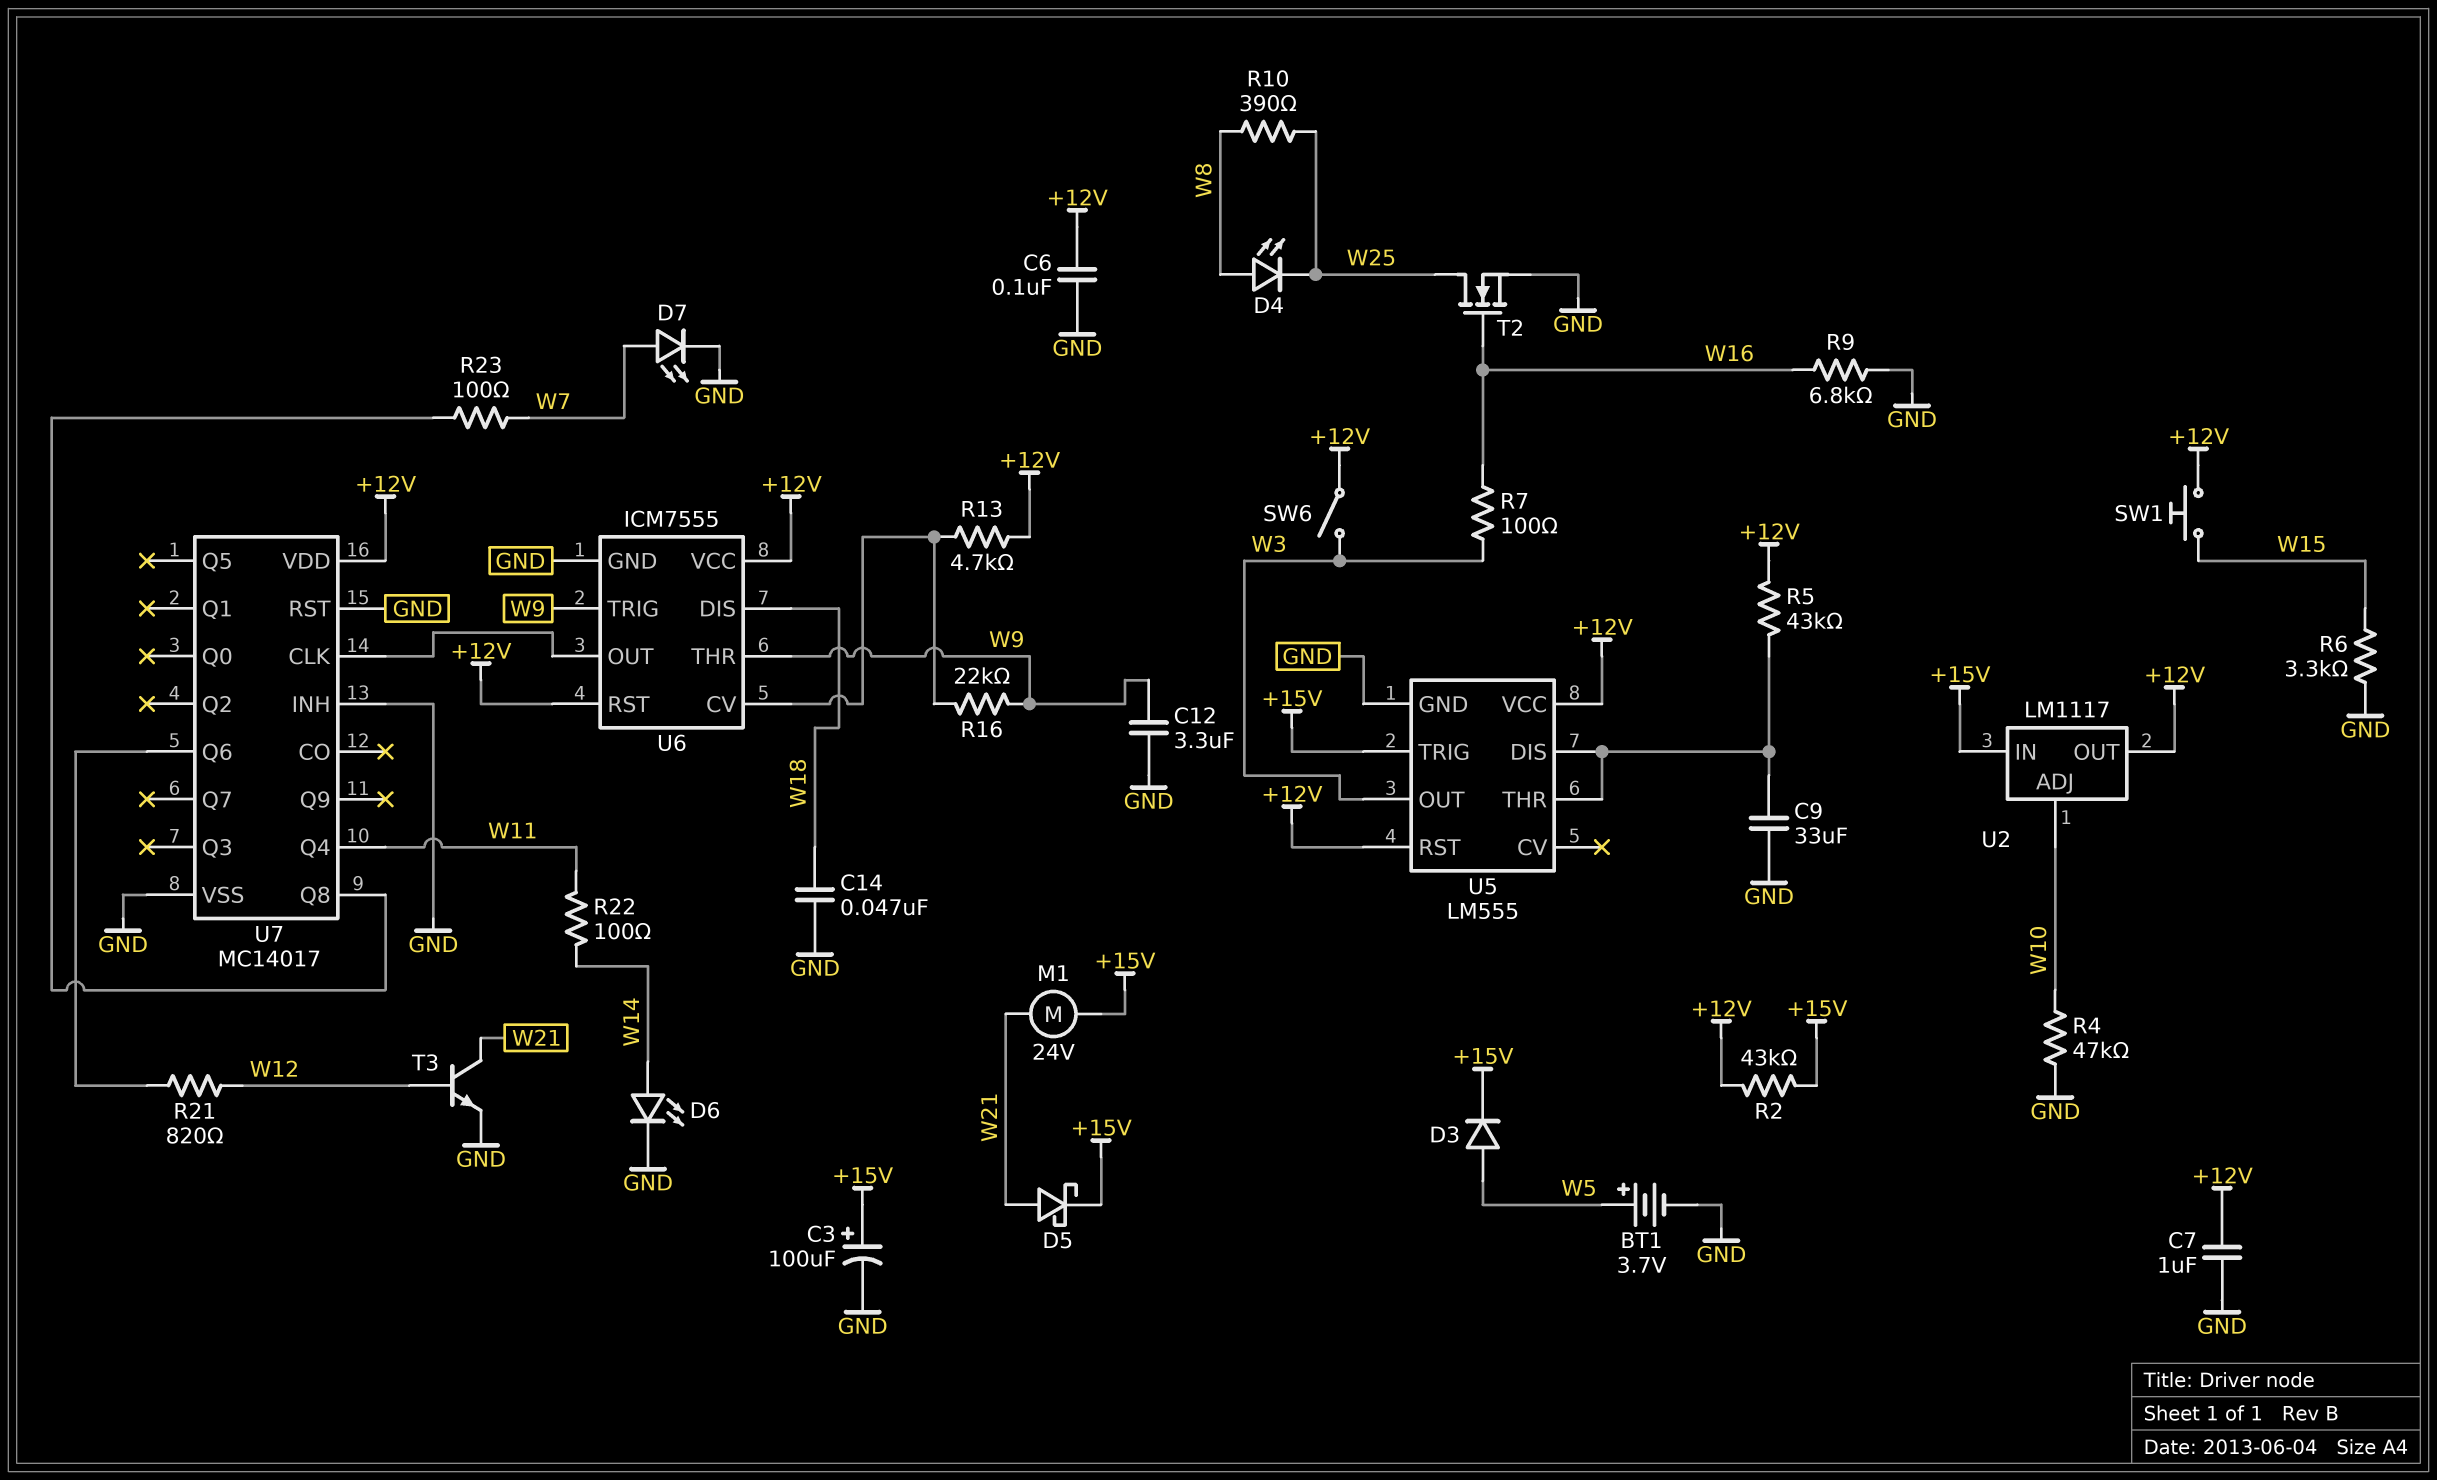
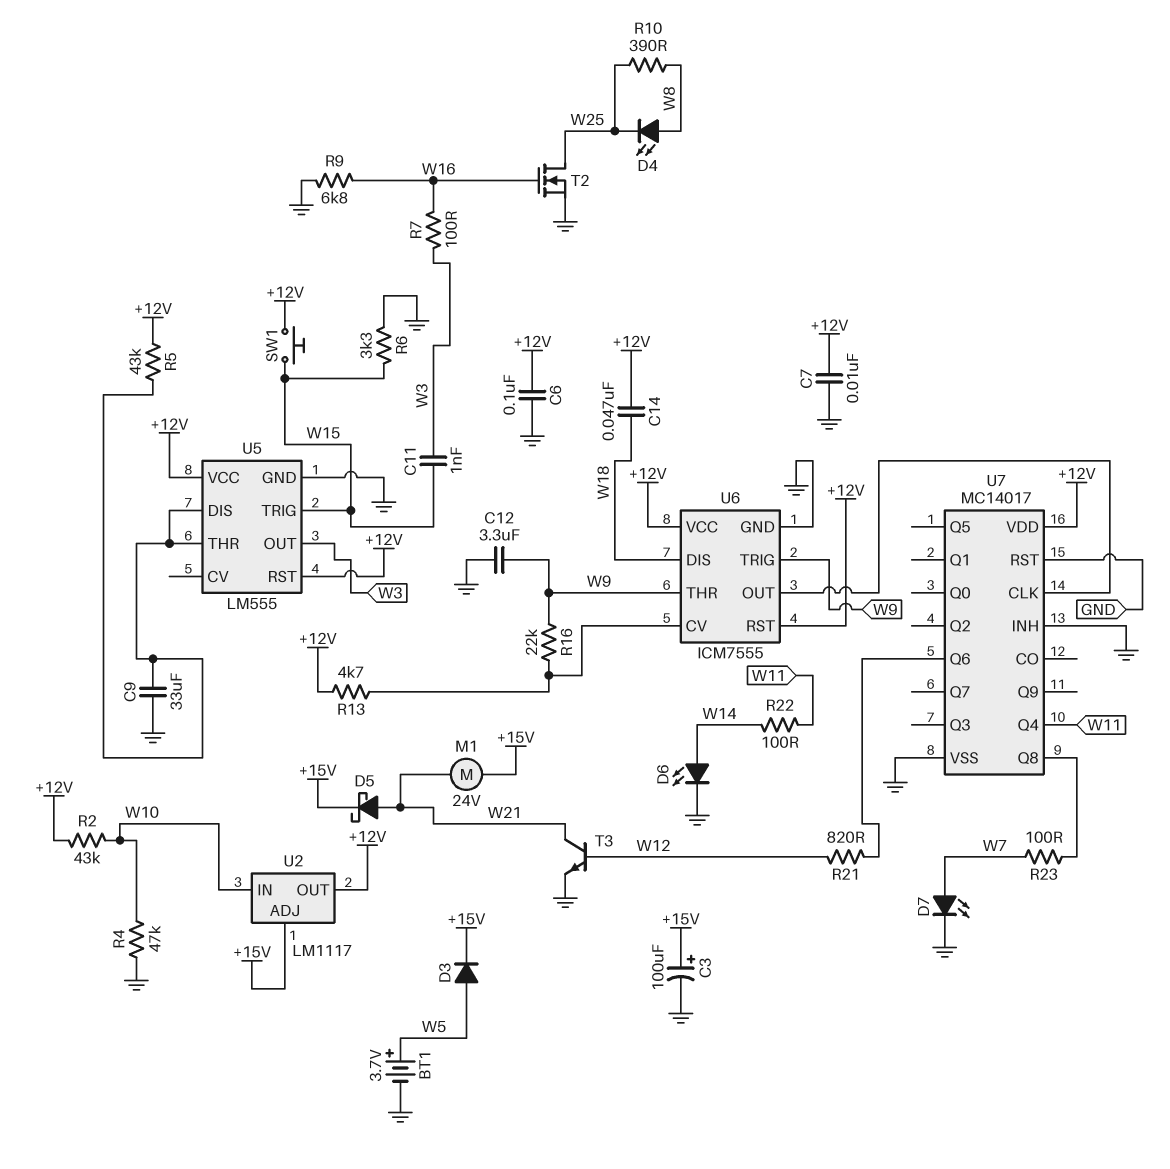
C7: 1uF (+12V, GND) -> 10nF (+12V, GND)
C11: none -> 1nF (W3, W15)
C14: 47nF (GND, W18) -> 47nF (+12V, W18)
R2: 43k (+12V, +15V) -> 43k (+12V, W10)
SW6: switch (+12V, W3) -> none
U2 pin ADJ: W10 -> +15V
U2 pin IN: +15V -> W10
U5 pin TRIG: +15V -> W15

